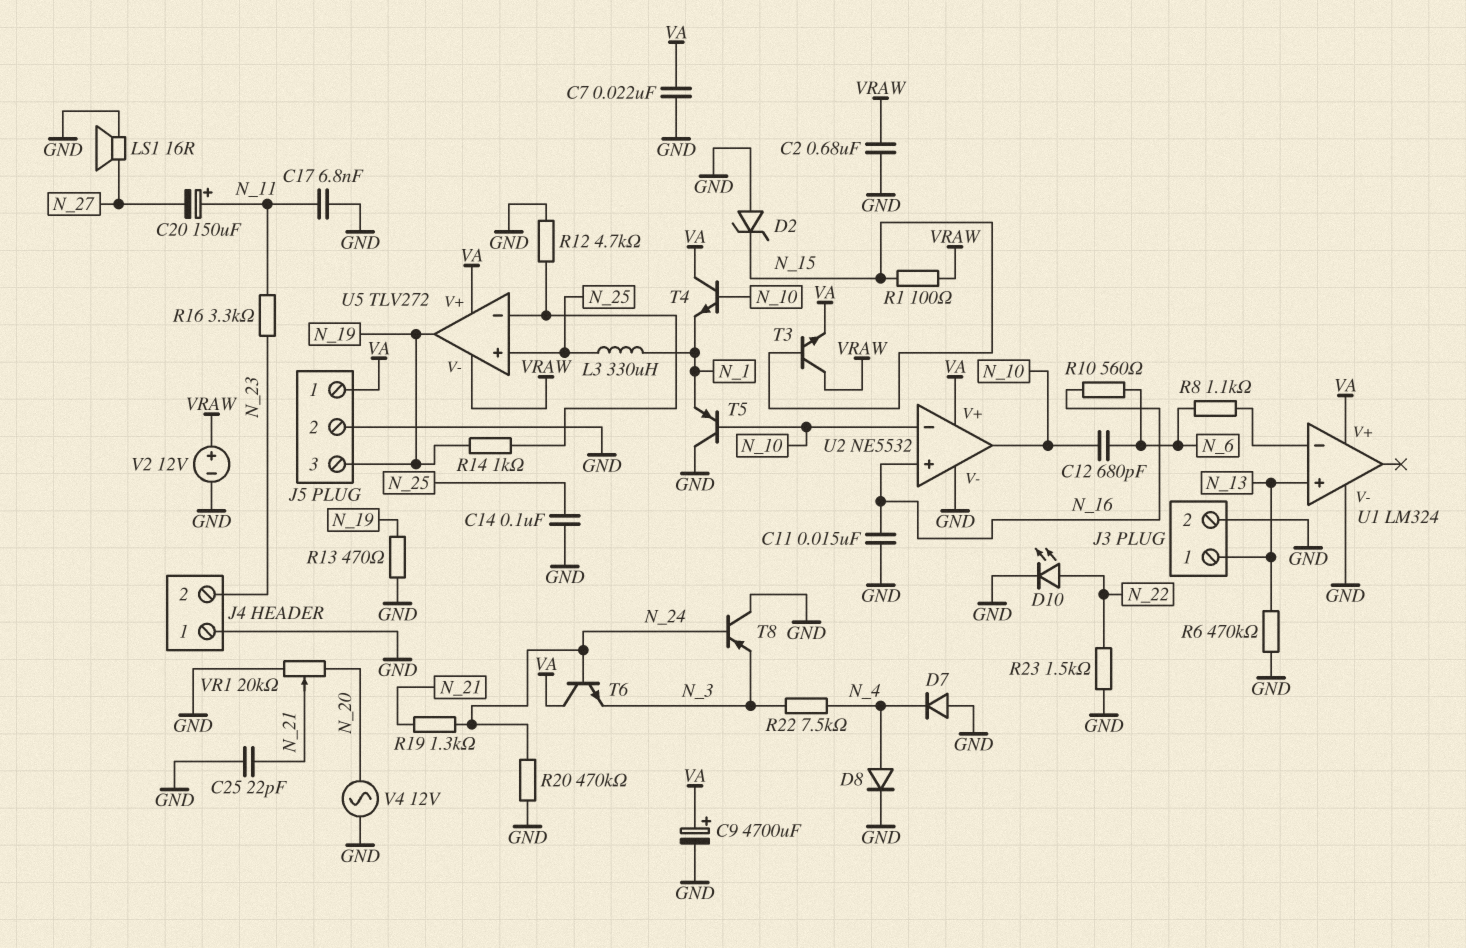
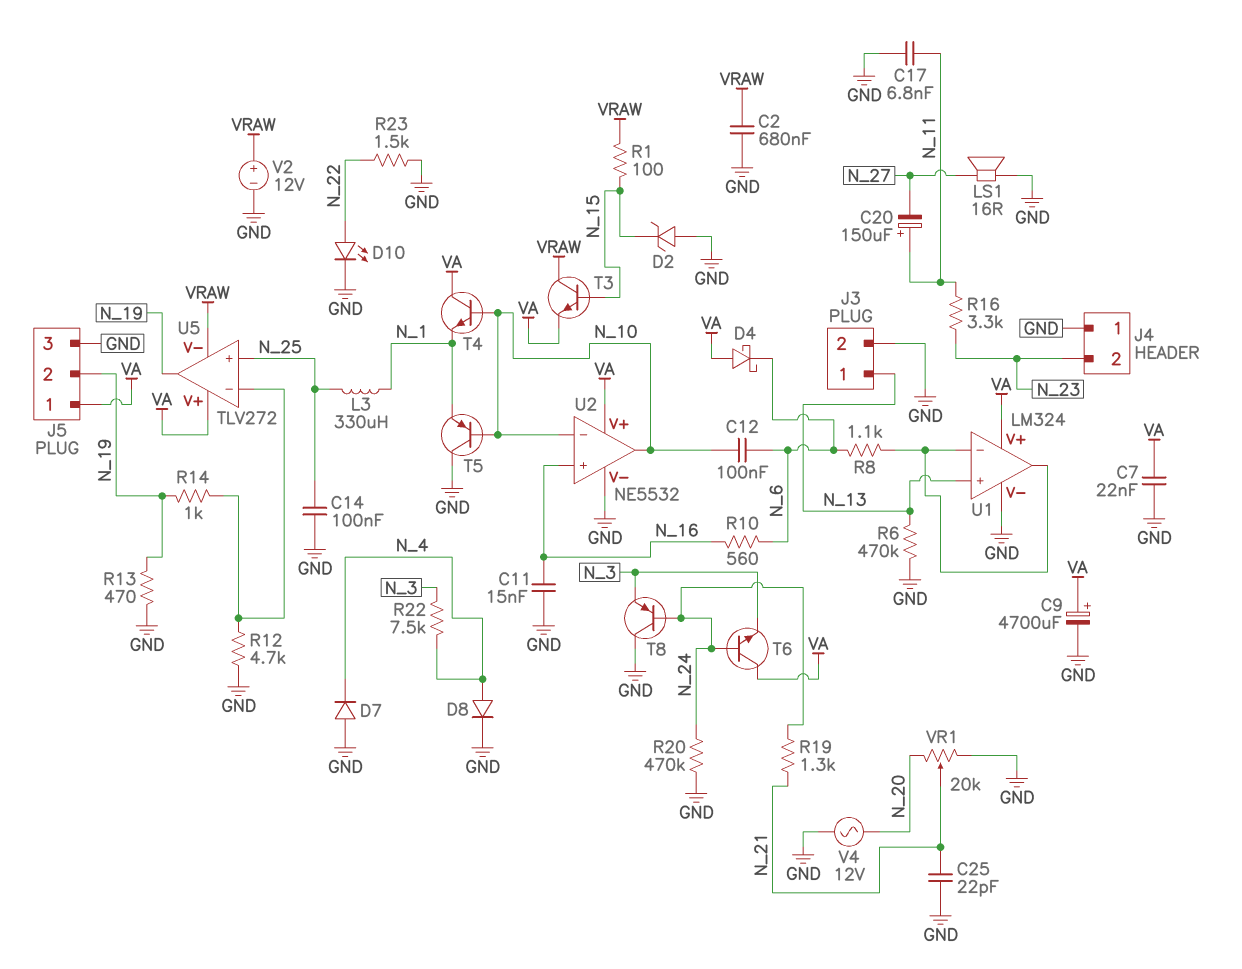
C12: 680pF (N_6, N_10) -> 100nF (N_6, N_10)
D4: none -> schottky (A VA, K N_6)
J5 pin 2: GND -> N_19
J5 pin 3: N_19 -> GND
U1 pin out: none -> U1/in-

